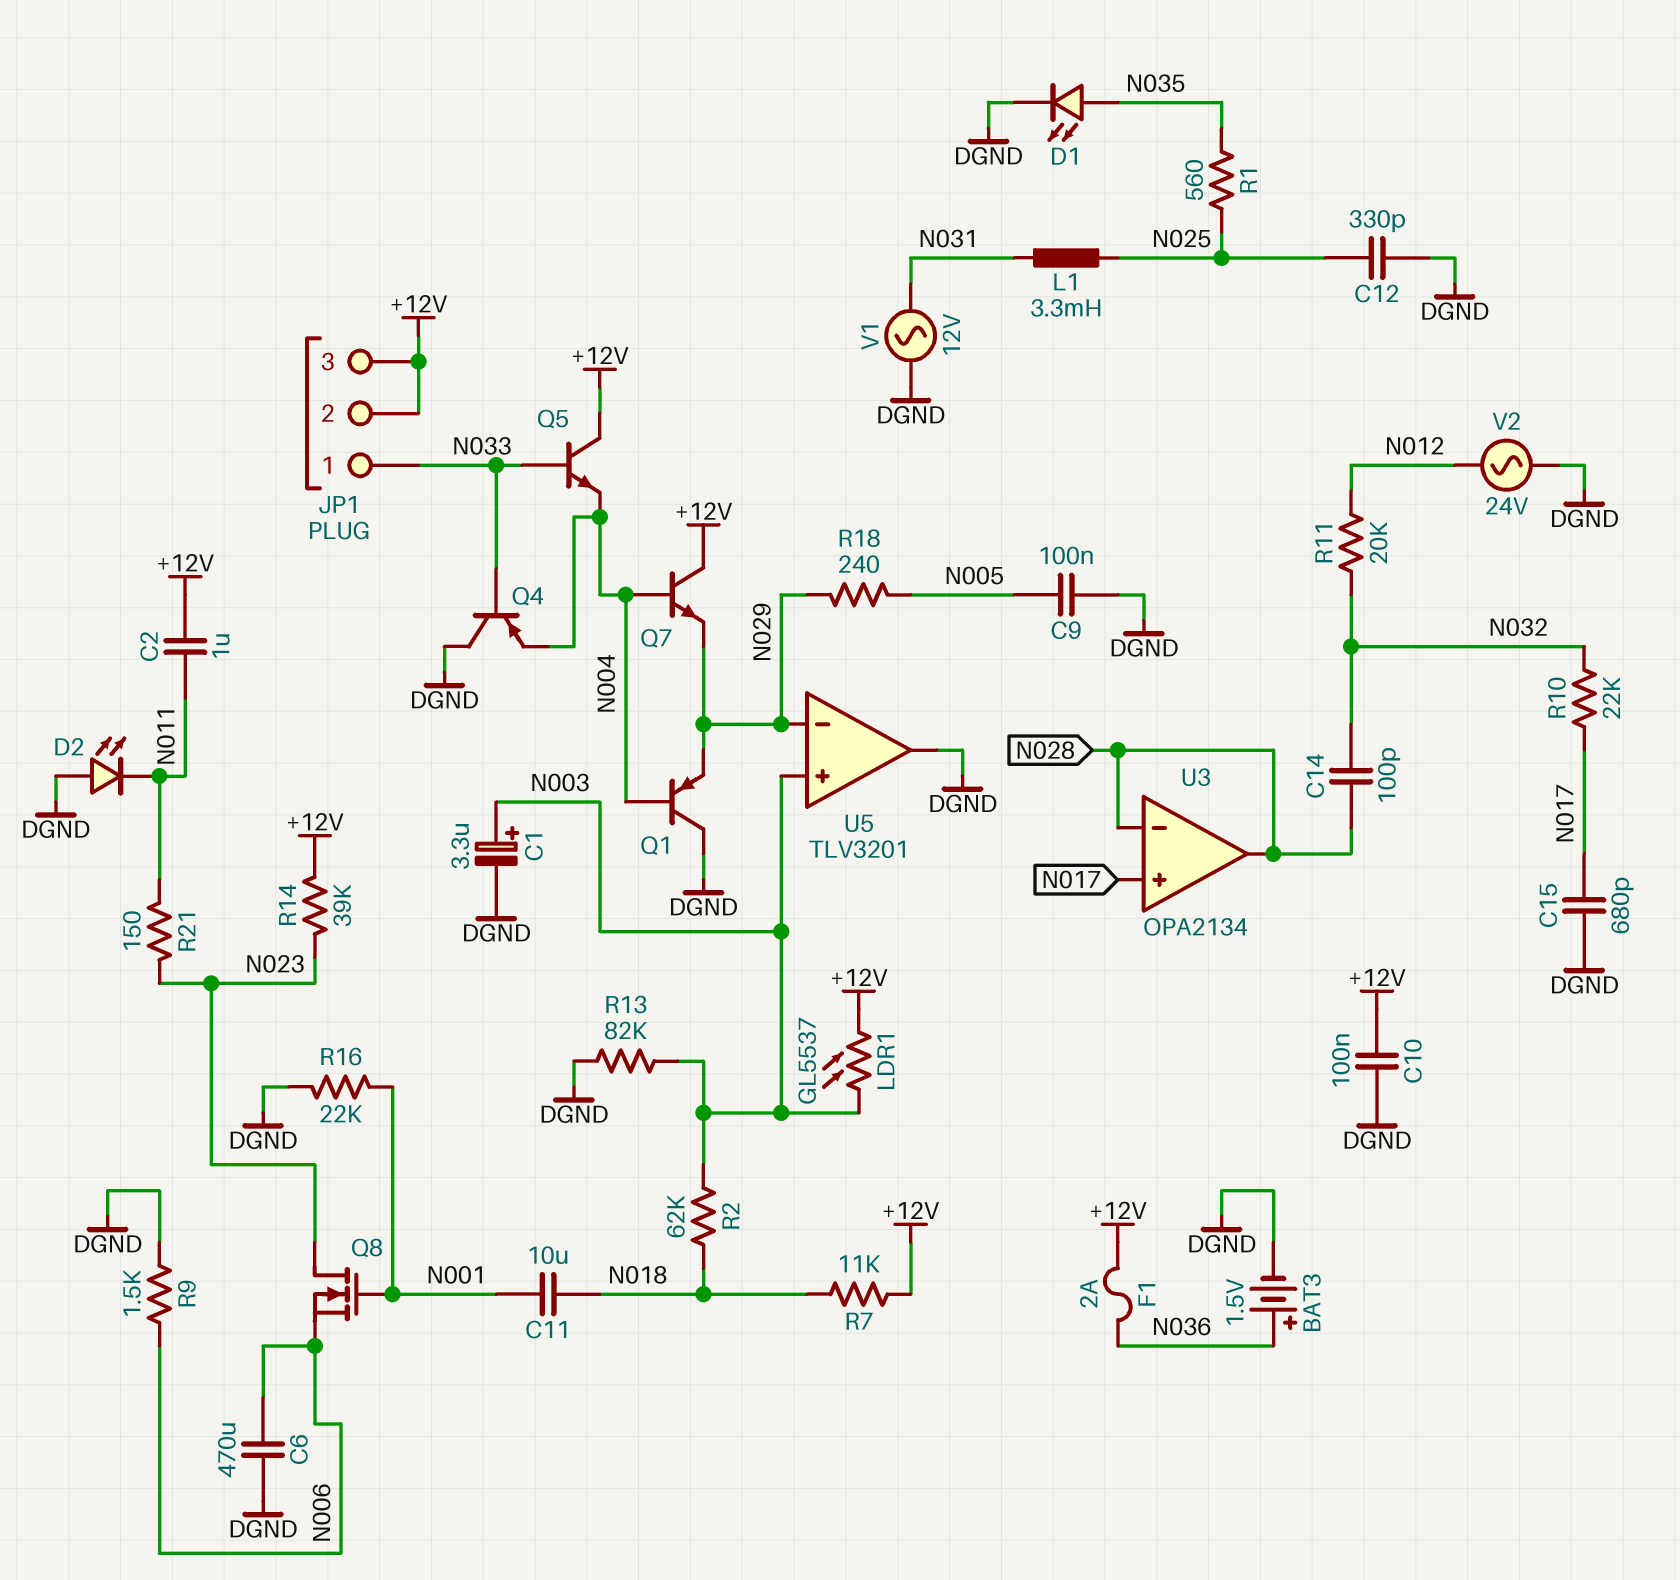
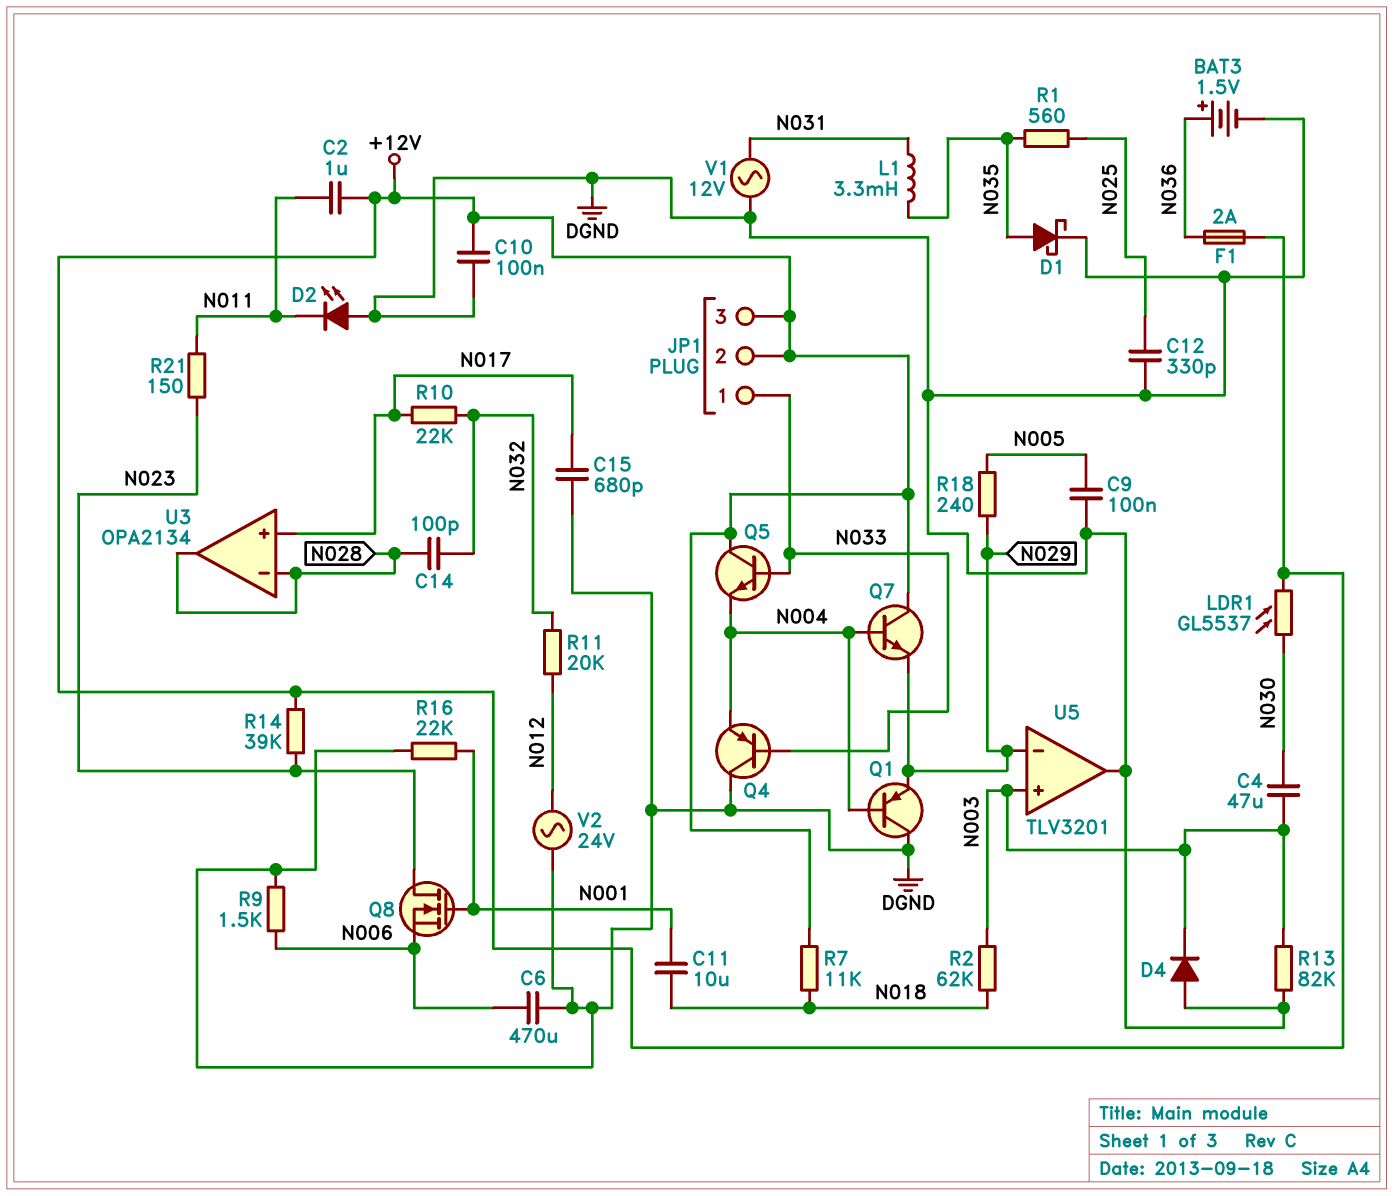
C1: 3.3uF (plus N003, minus DGND) -> none
C4: none -> 47uF (N003, N030)
D1: LED (A N035, K DGND) -> schottky (A N035, K DGND)
D4: none -> diode (A DGND, K N003)
L1: 3.3mH (N025, N031) -> 3.3mH (N031, N035)
LDR1: GL5537 (+12V, N003) -> GL5537 (+12V, N030)

